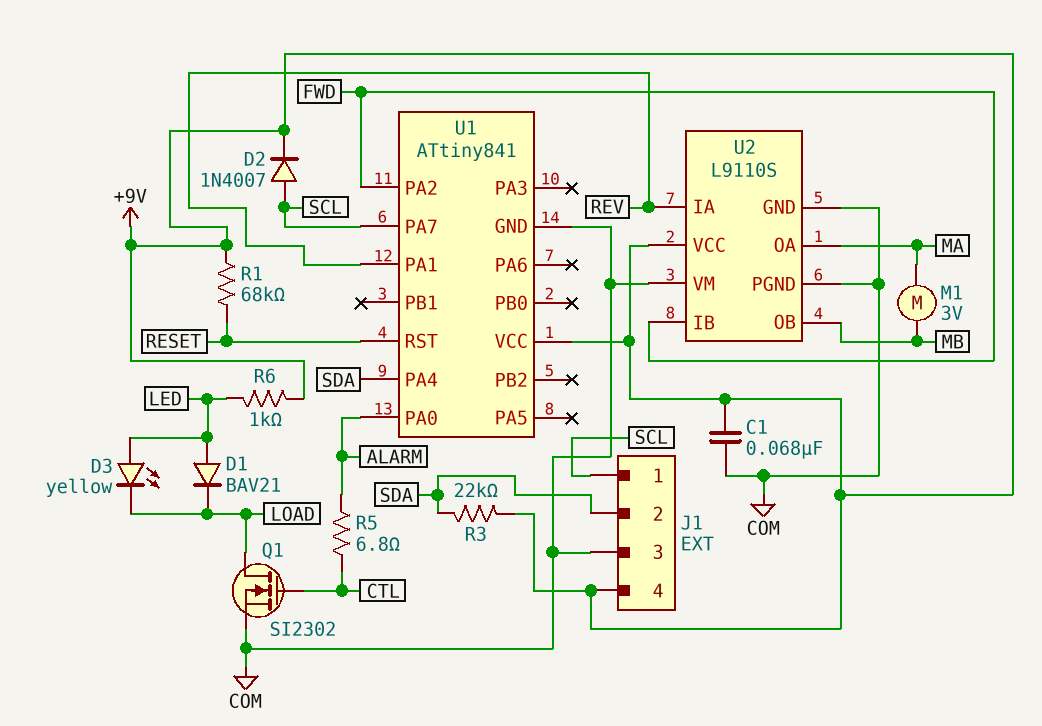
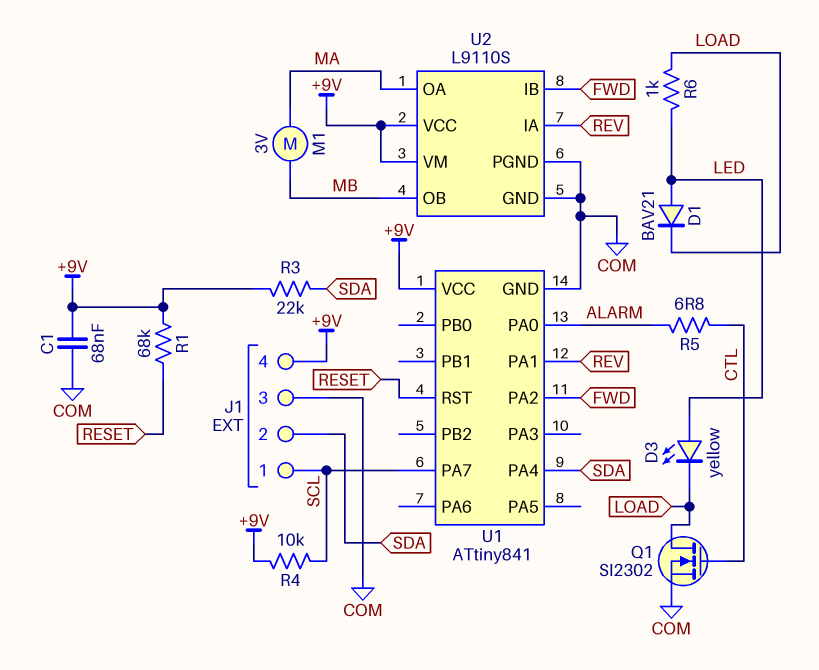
D2: diode 1N4007 (A SCL, K +9V) -> none
R4: none -> 10k (+9V, SCL)
R6: 1k (+9V, LED) -> 1k (LED, LOAD)
U2 pin VM: COM -> +9V

